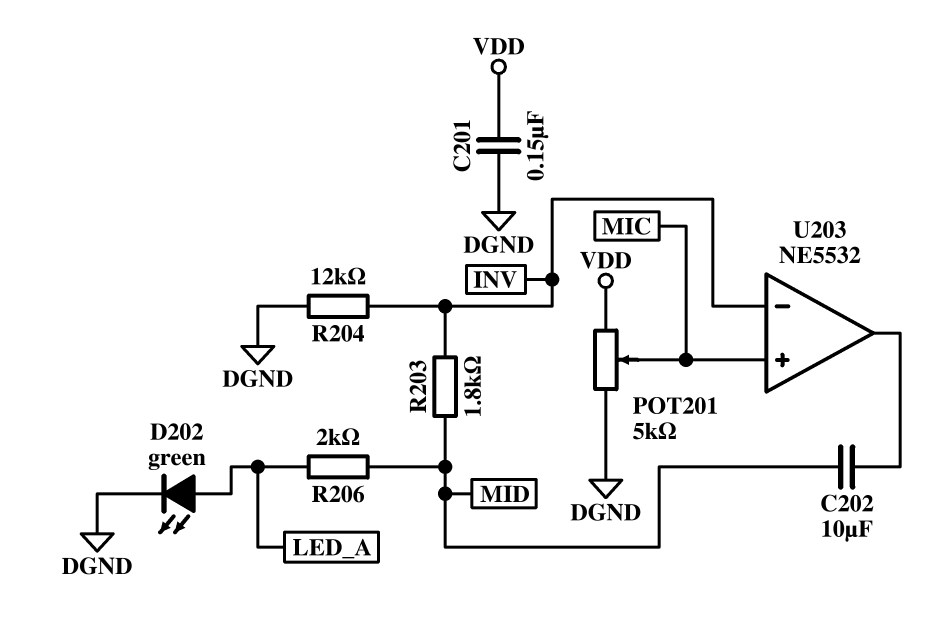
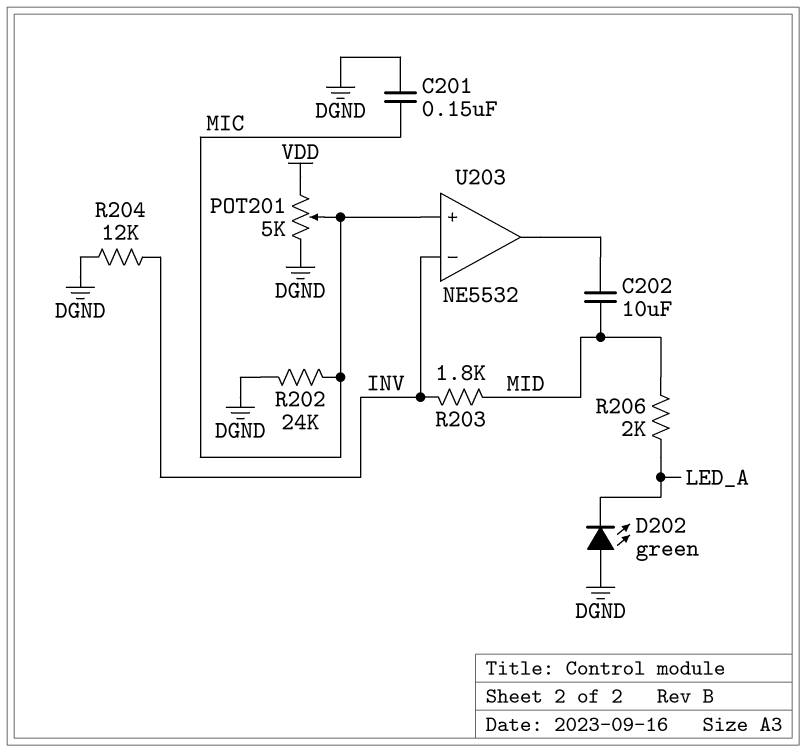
C201: 150nF (DGND, VDD) -> 150nF (DGND, MIC)
D202: LED green (A LED_A, K DGND) -> LED green (A DGND, K LED_A)
R202: none -> 24k (DGND, MIC)

